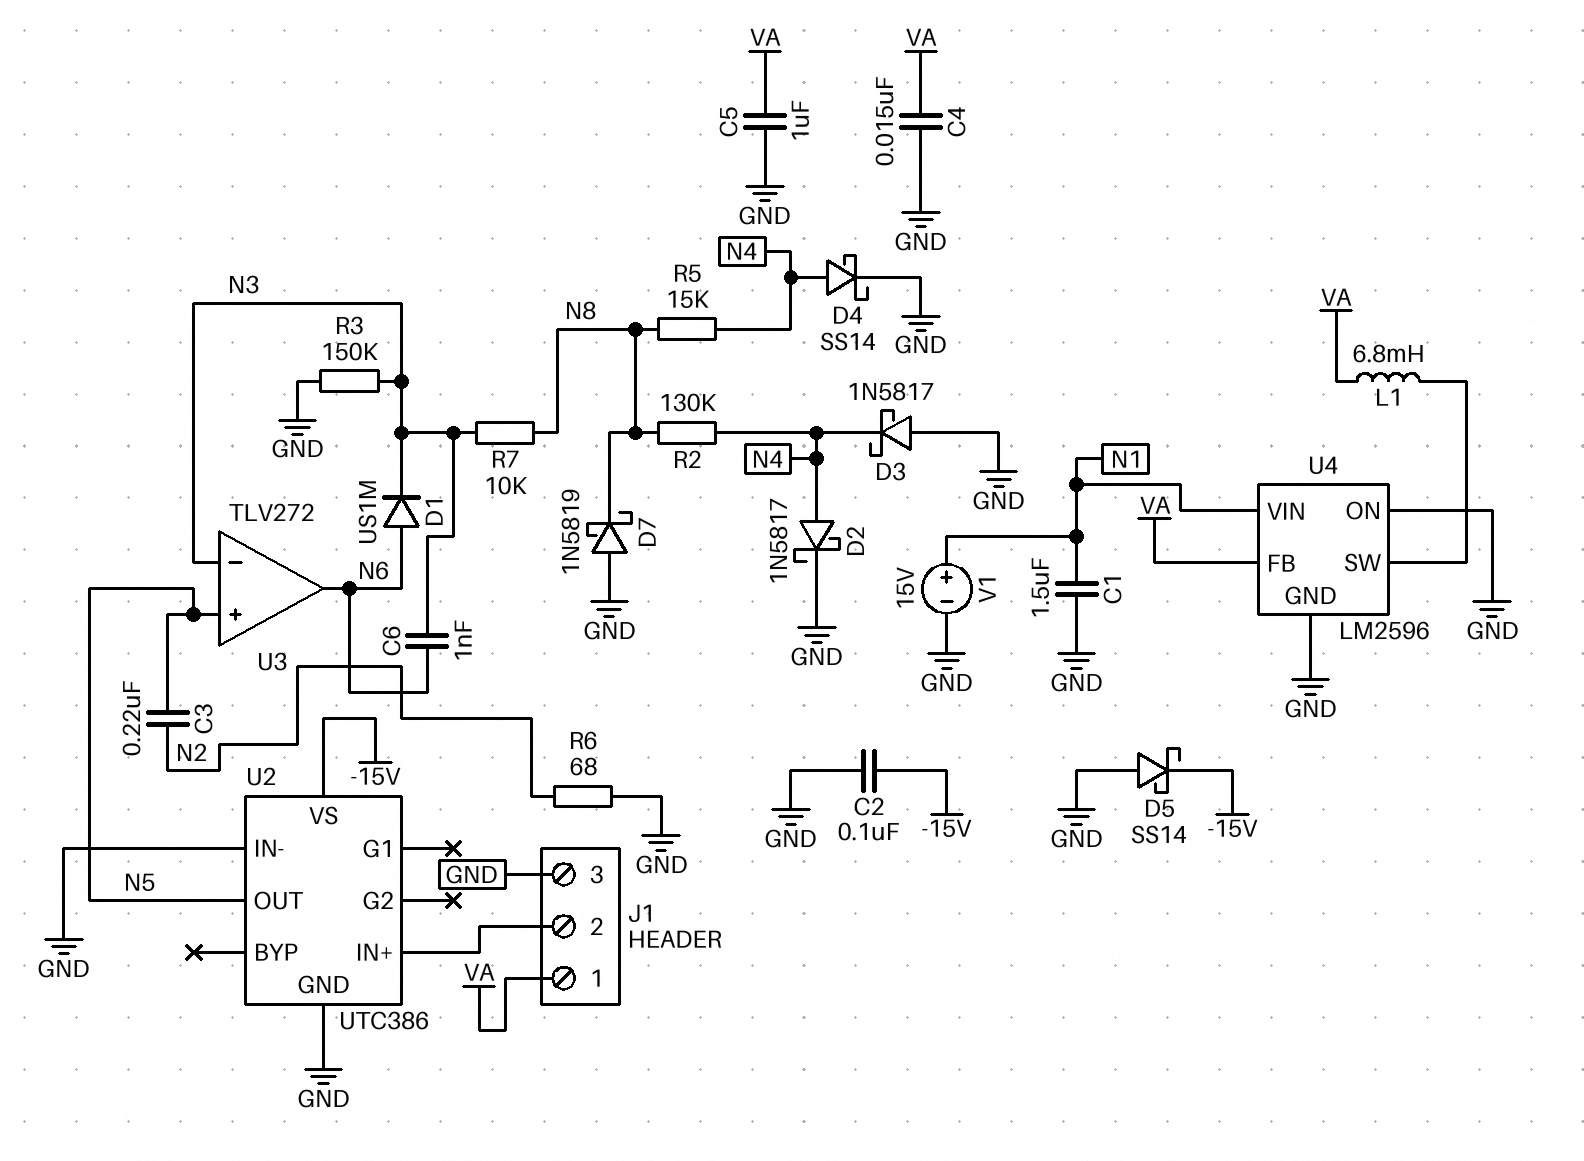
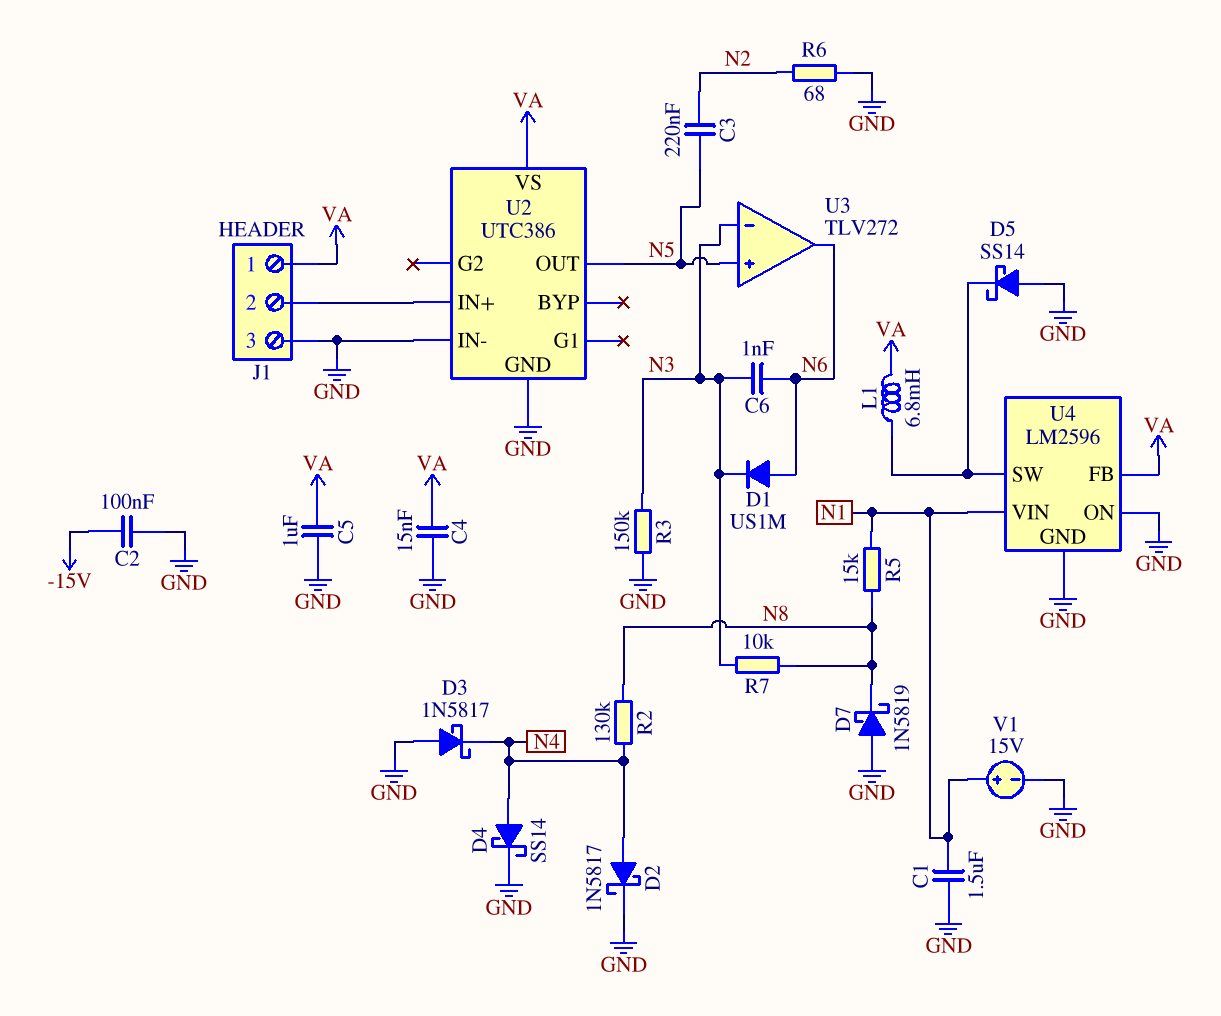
D5: schottky SS14 (A GND, K -15V) -> schottky SS14 (A GND, K U4/SW)
R5: 15k (N4, N8) -> 15k (N1, N8)
U2 pin VS: -15V -> VA

